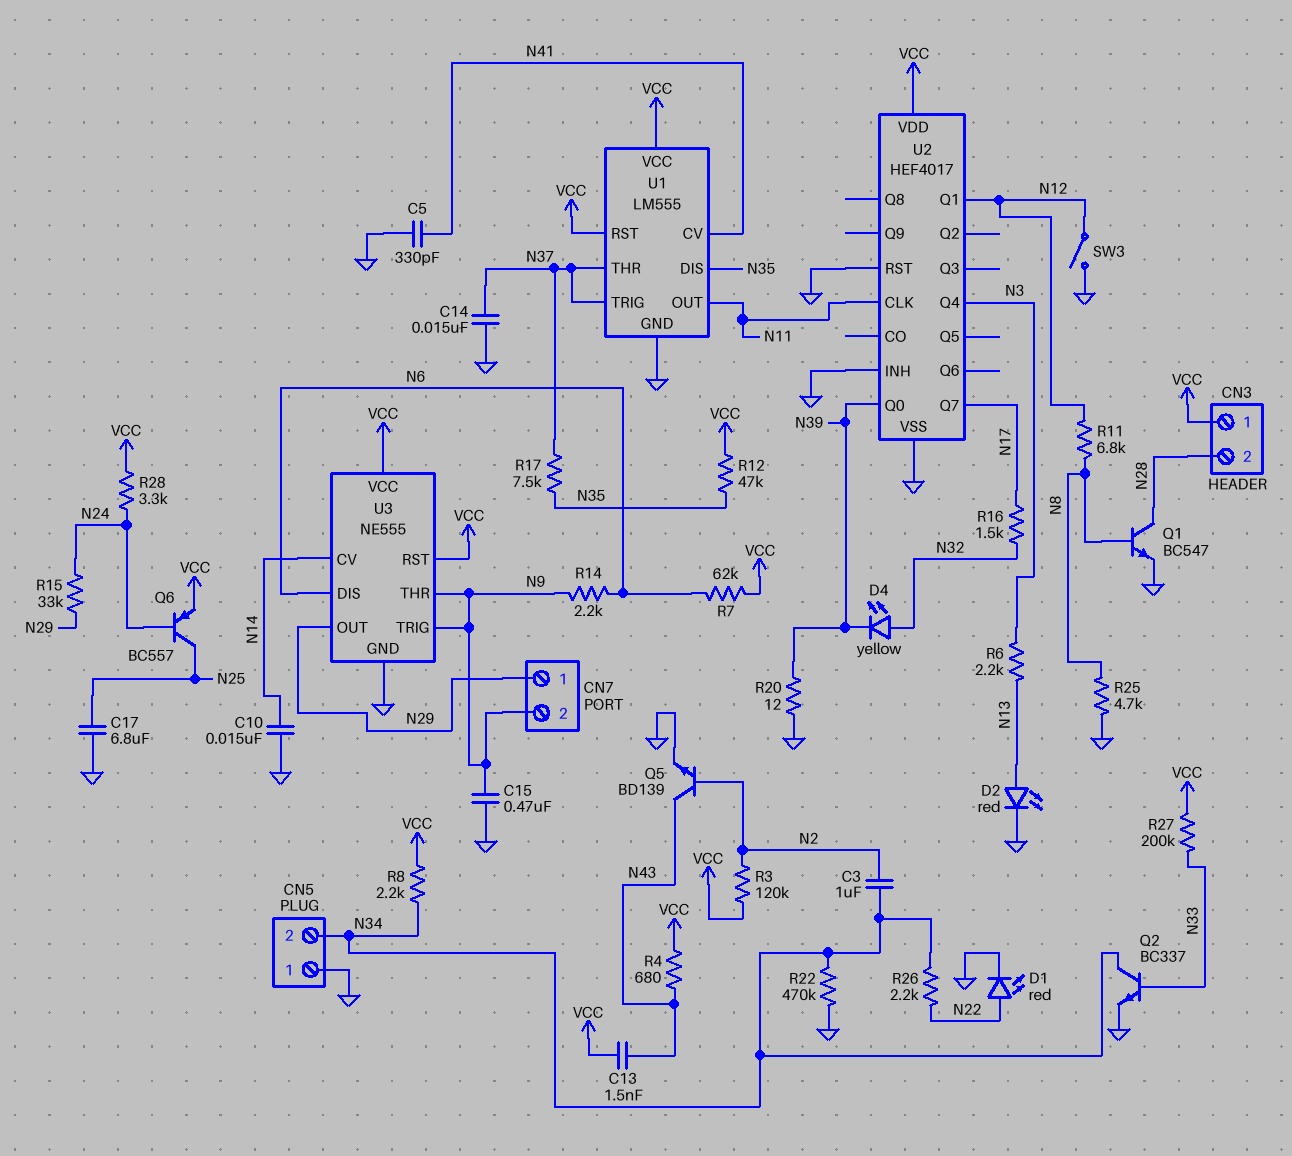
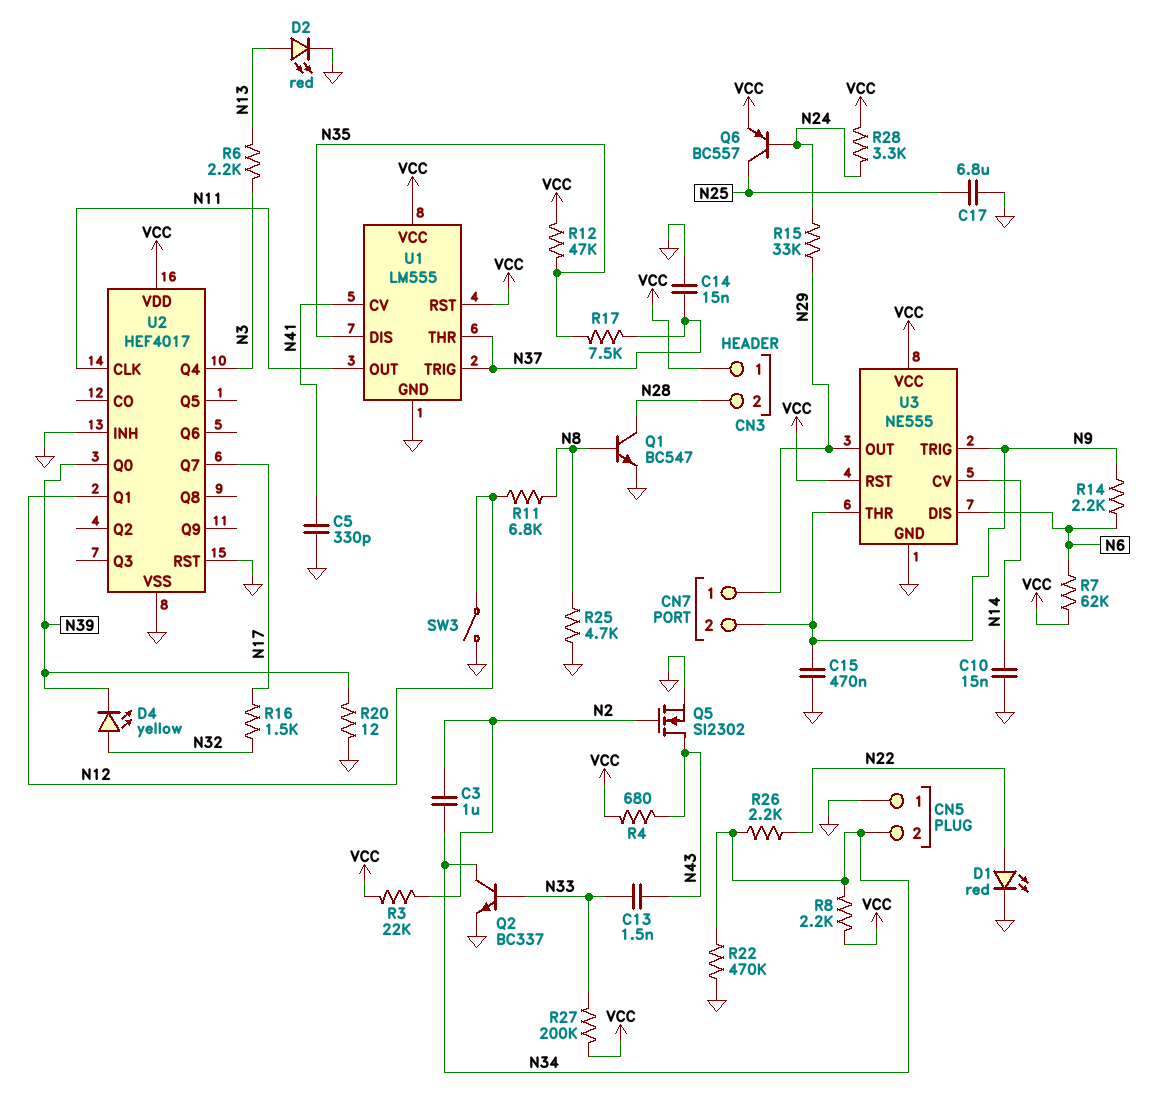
C13: 1.5nF (N43, VCC) -> 1.5nF (N33, N43)
Q5: NPN BD139 (B N2, C N43, E GND) -> NMOS SI2302 (G N2, D N43, S GND)
R3: 120k (N2, VCC) -> 22k (N2, VCC)

